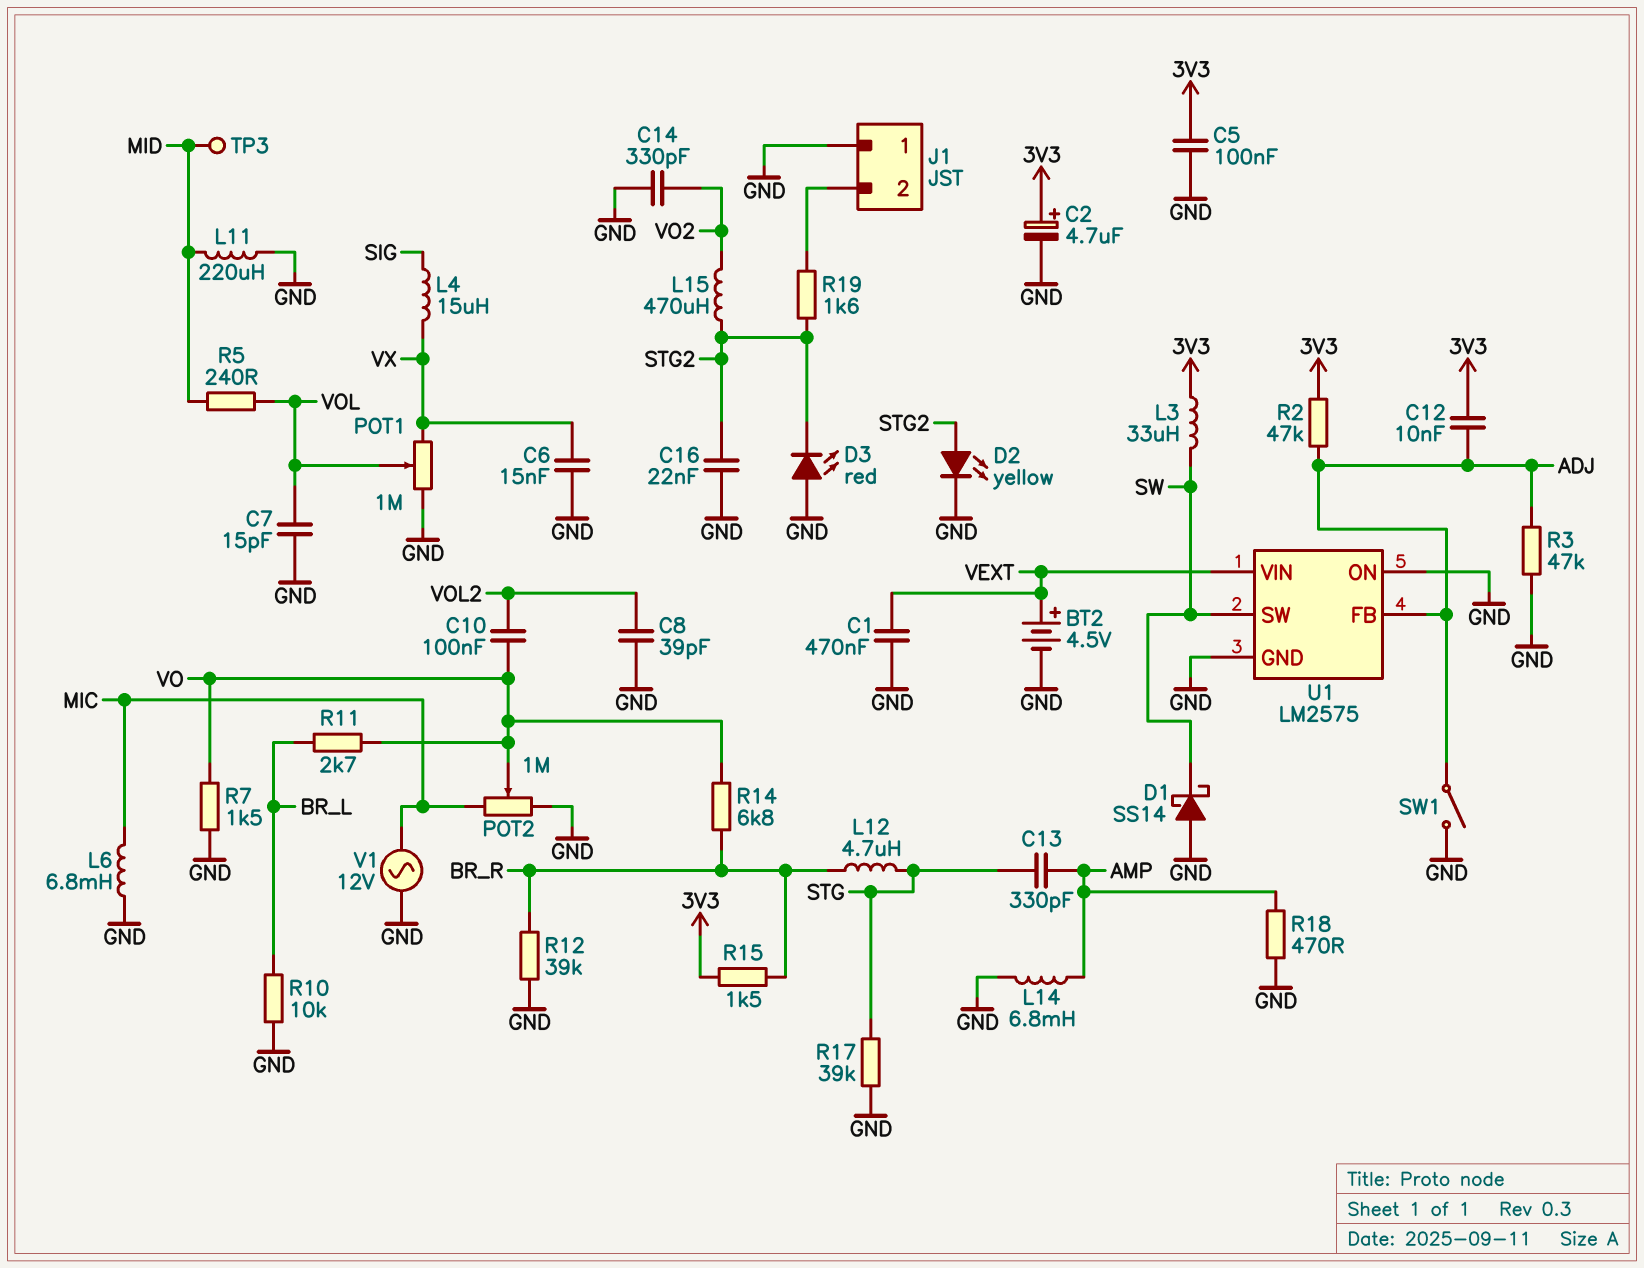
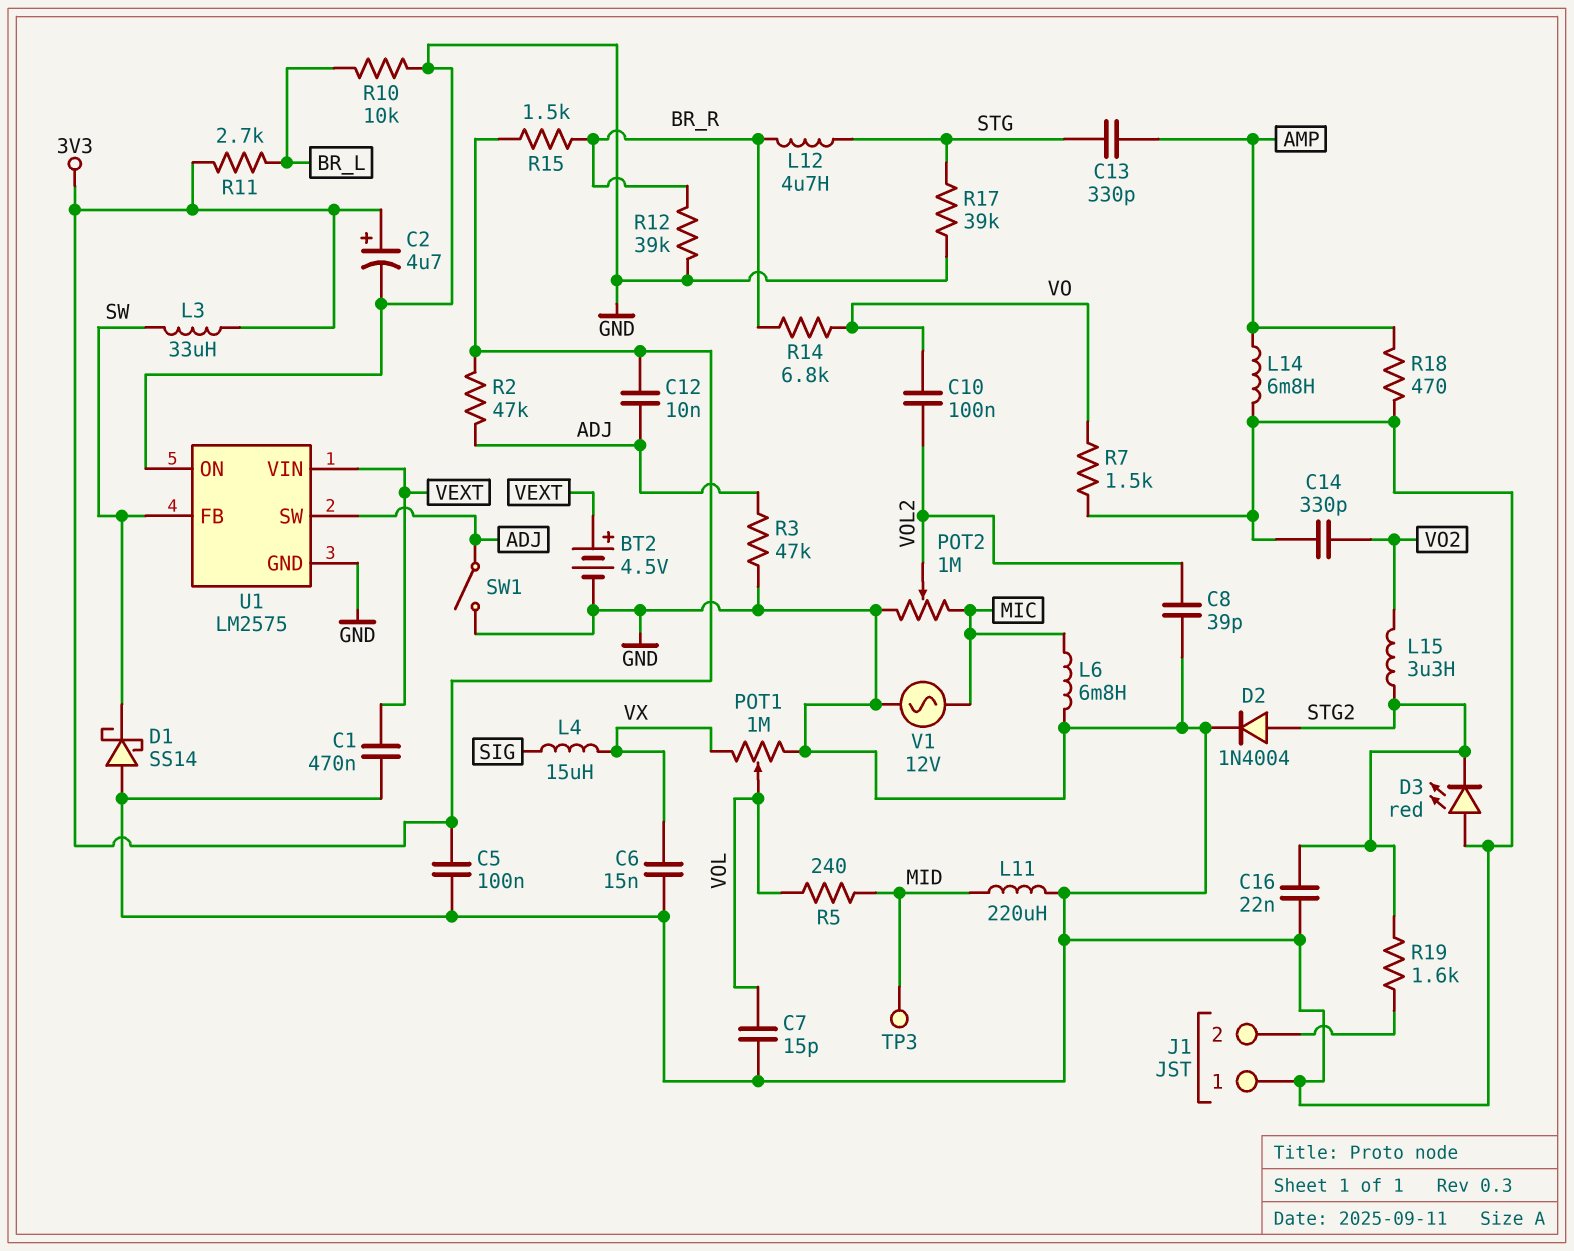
D2: LED yellow (A STG2, K GND) -> diode 1N4004 (A STG2, K GND)
L15: 470uH (STG2, VO2) -> 3.3uH (STG2, VO2)
POT2: 1M (GND, MIC, wiper VO) -> 1M (GND, MIC, wiper VOL2)
R11: 2.7k (BR_L, VO) -> 2.7k (3V3, BR_L)
U1 pin FB: ADJ -> SW
U1 pin SW: SW -> ADJ

